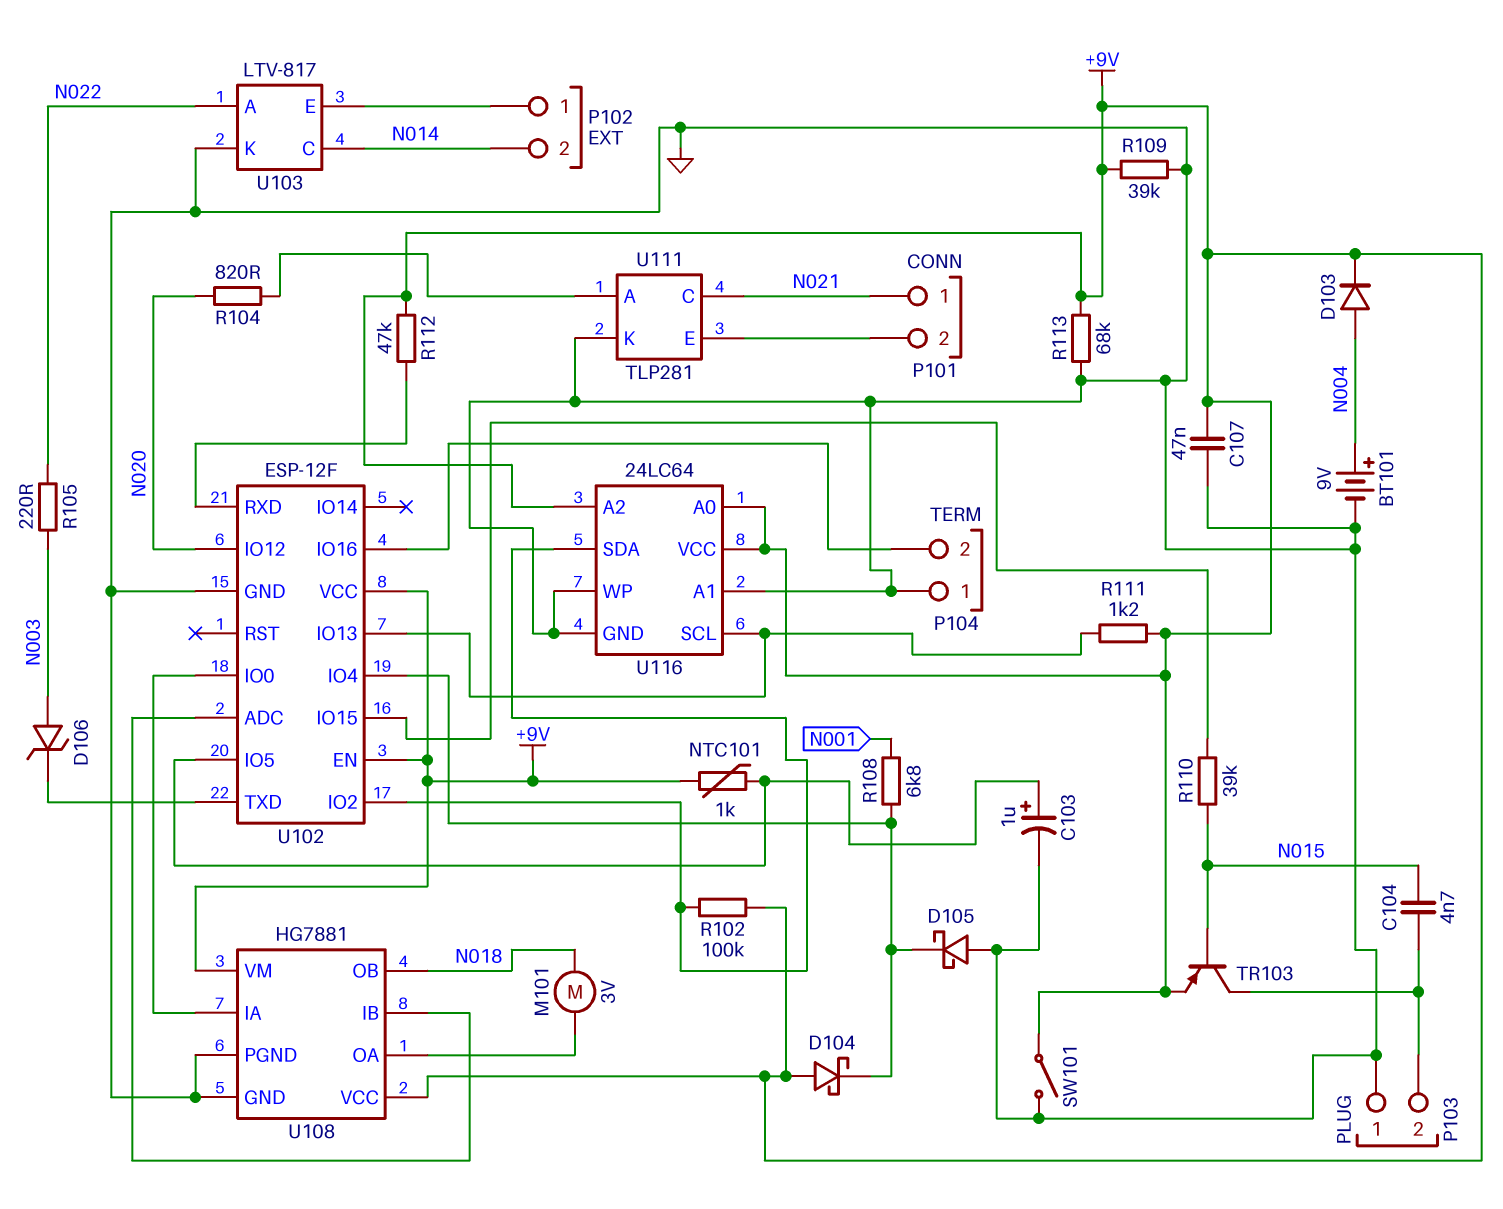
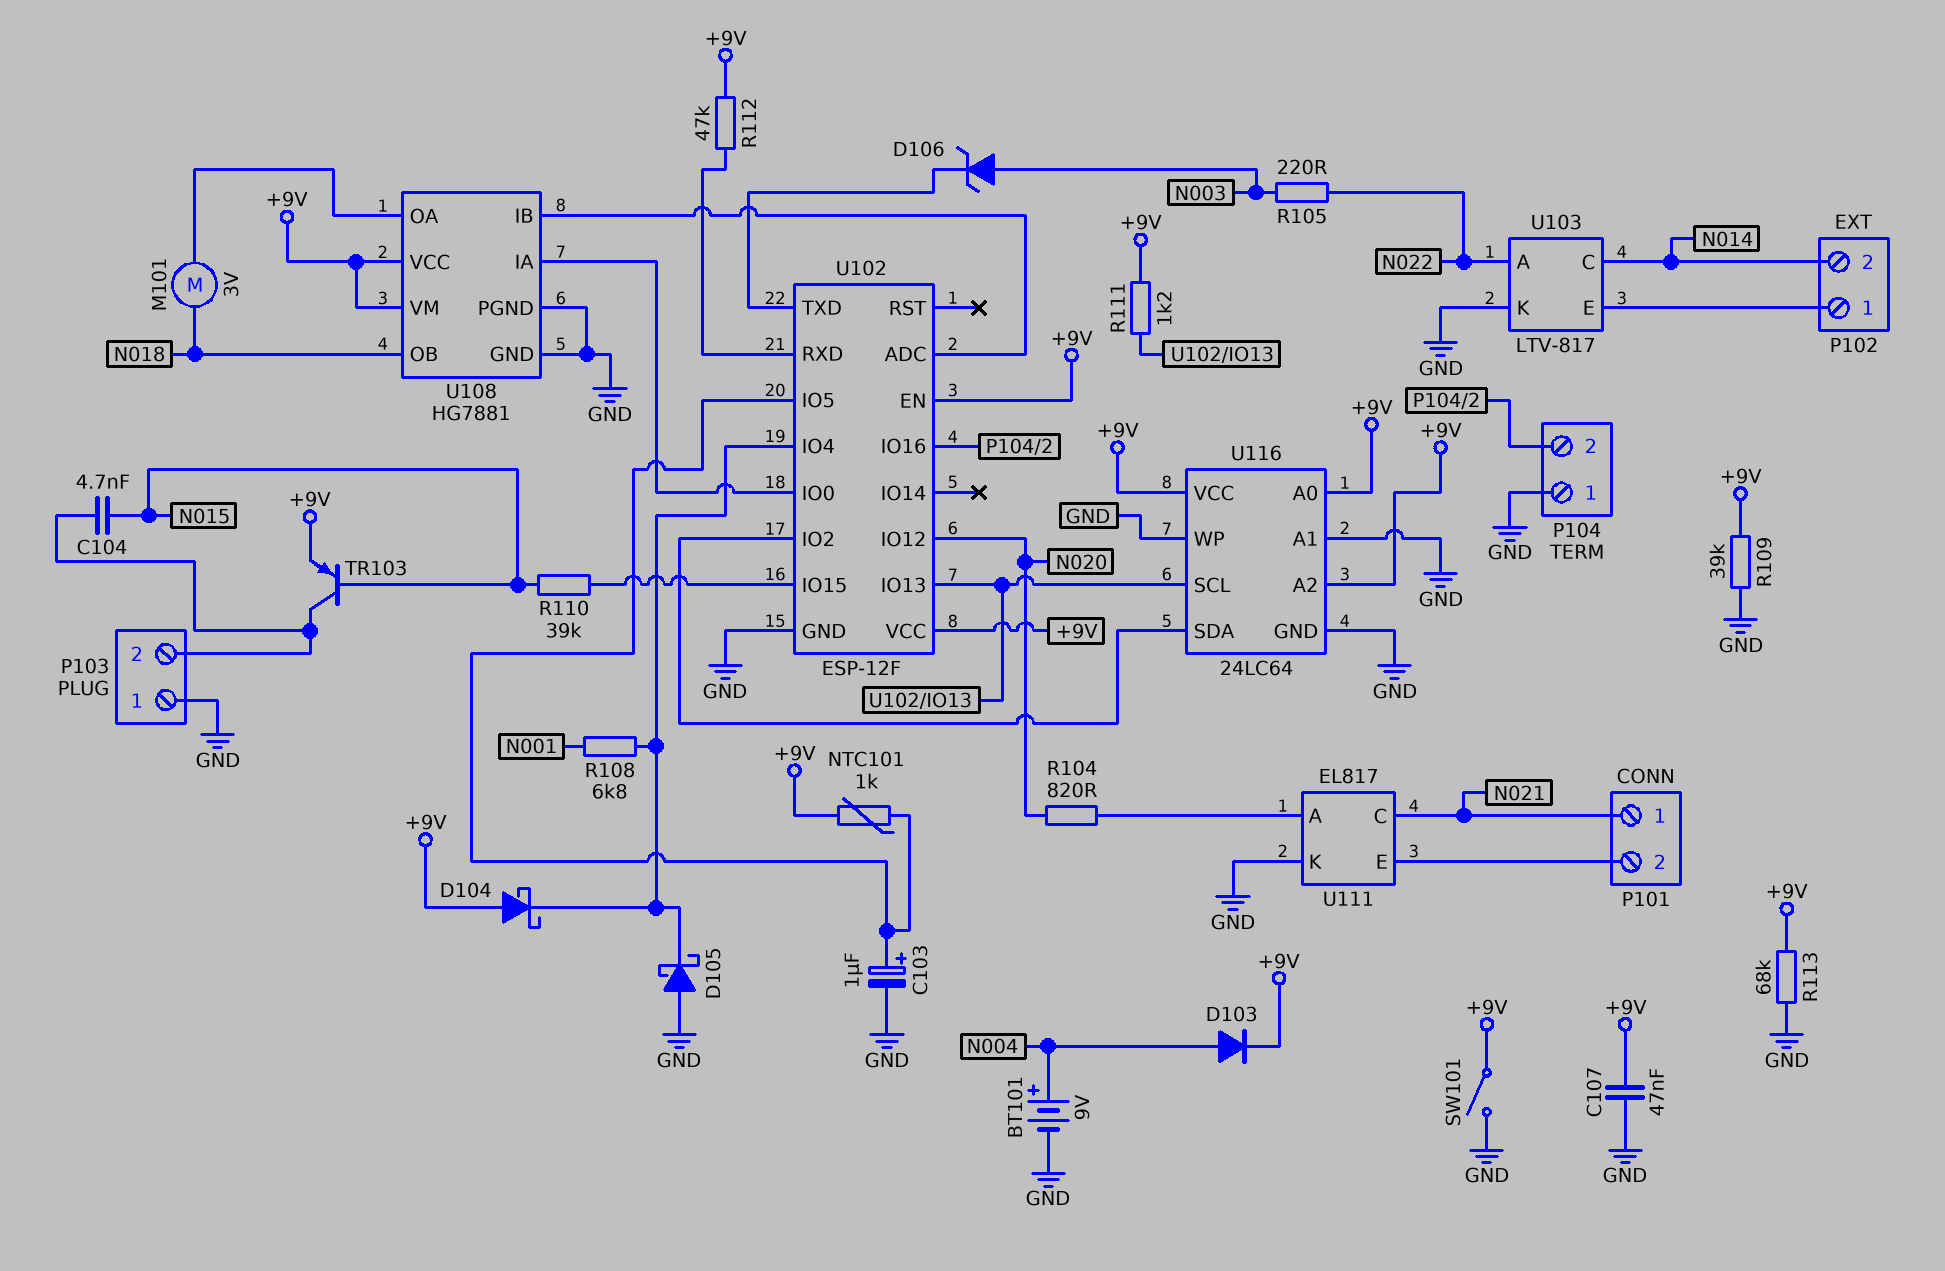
R102: 100k (+9V, U102/IO2) -> none
U111: TLP281 -> EL817

